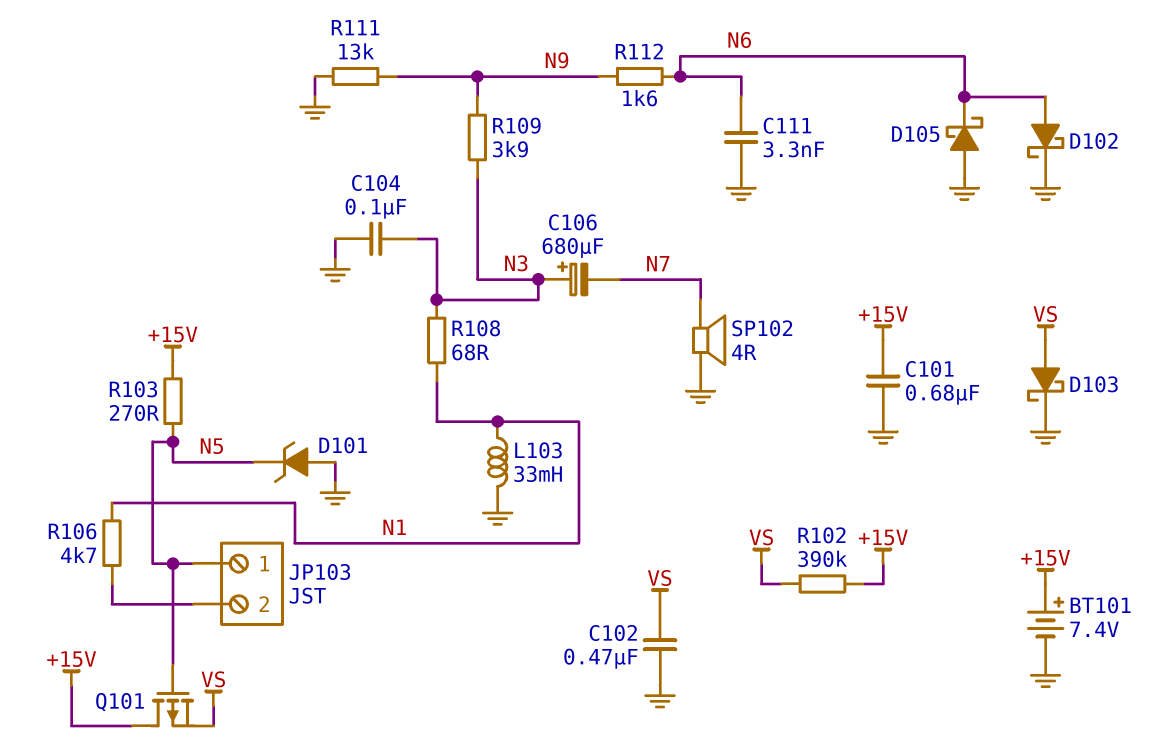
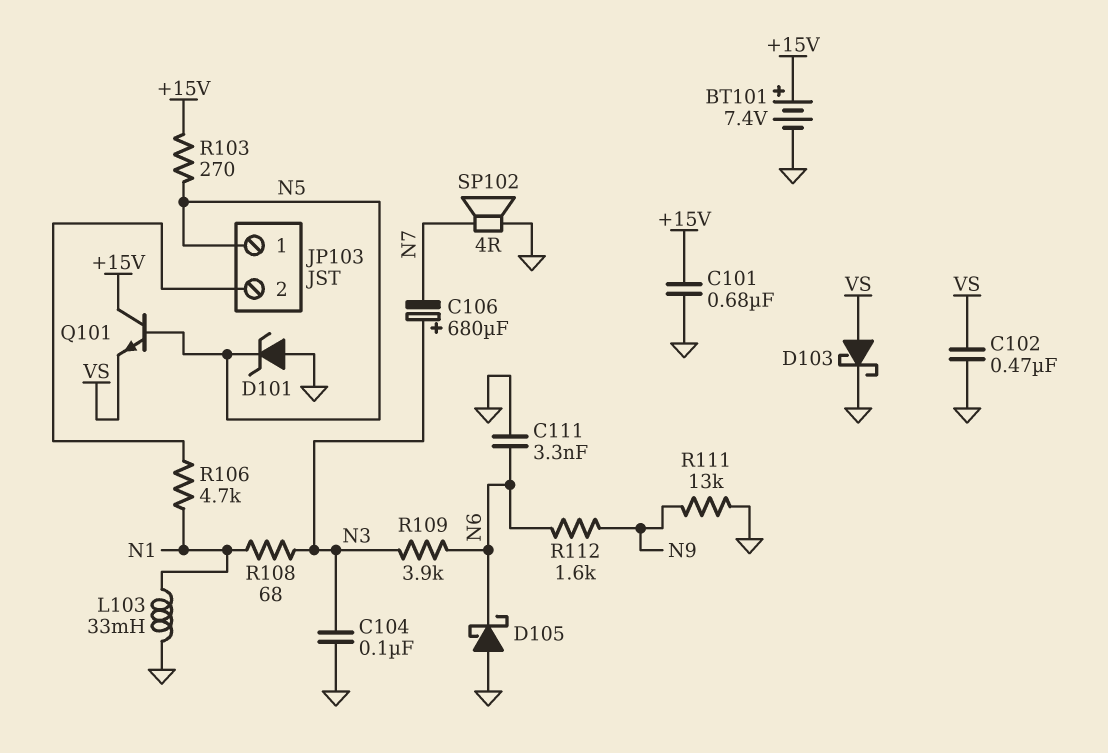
D102: schottky (A N6, K GND) -> none
Q101: PMOS (G N5, D +15V, S VS) -> NPN (B N5, C +15V, E VS)
R102: 390k (+15V, VS) -> none
R109: 3.9k (N3, N9) -> 3.9k (N3, N6)

